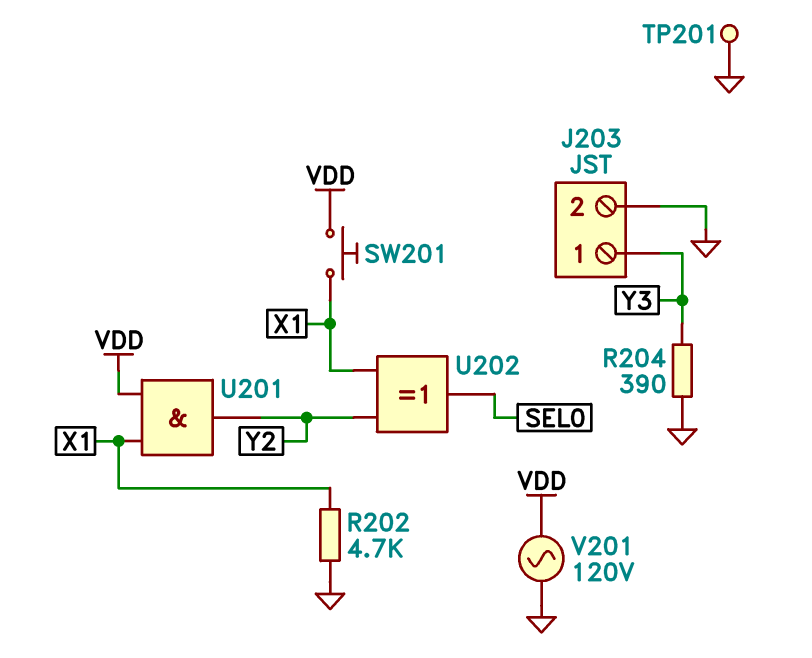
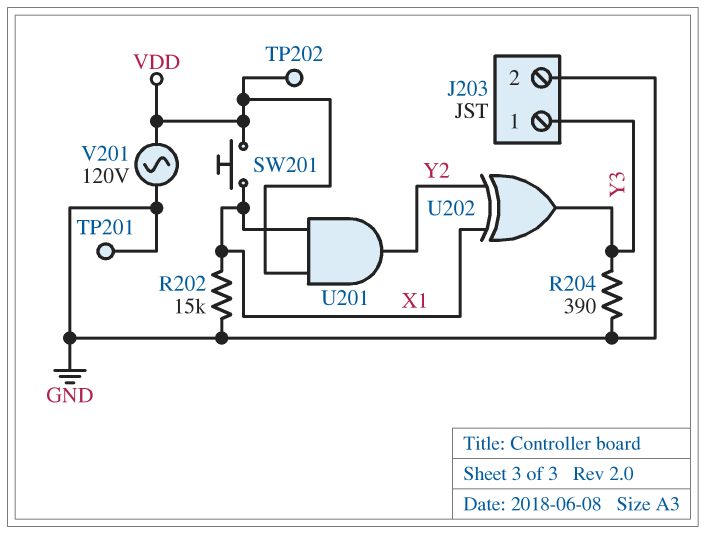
R202: 4.7k (GND, X1) -> 15k (GND, X1)
TP202: none -> test point (VDD)
U202: XOR (in X1, in Y2, out SEL0) -> XOR (in X1, in Y2, out Y3)

